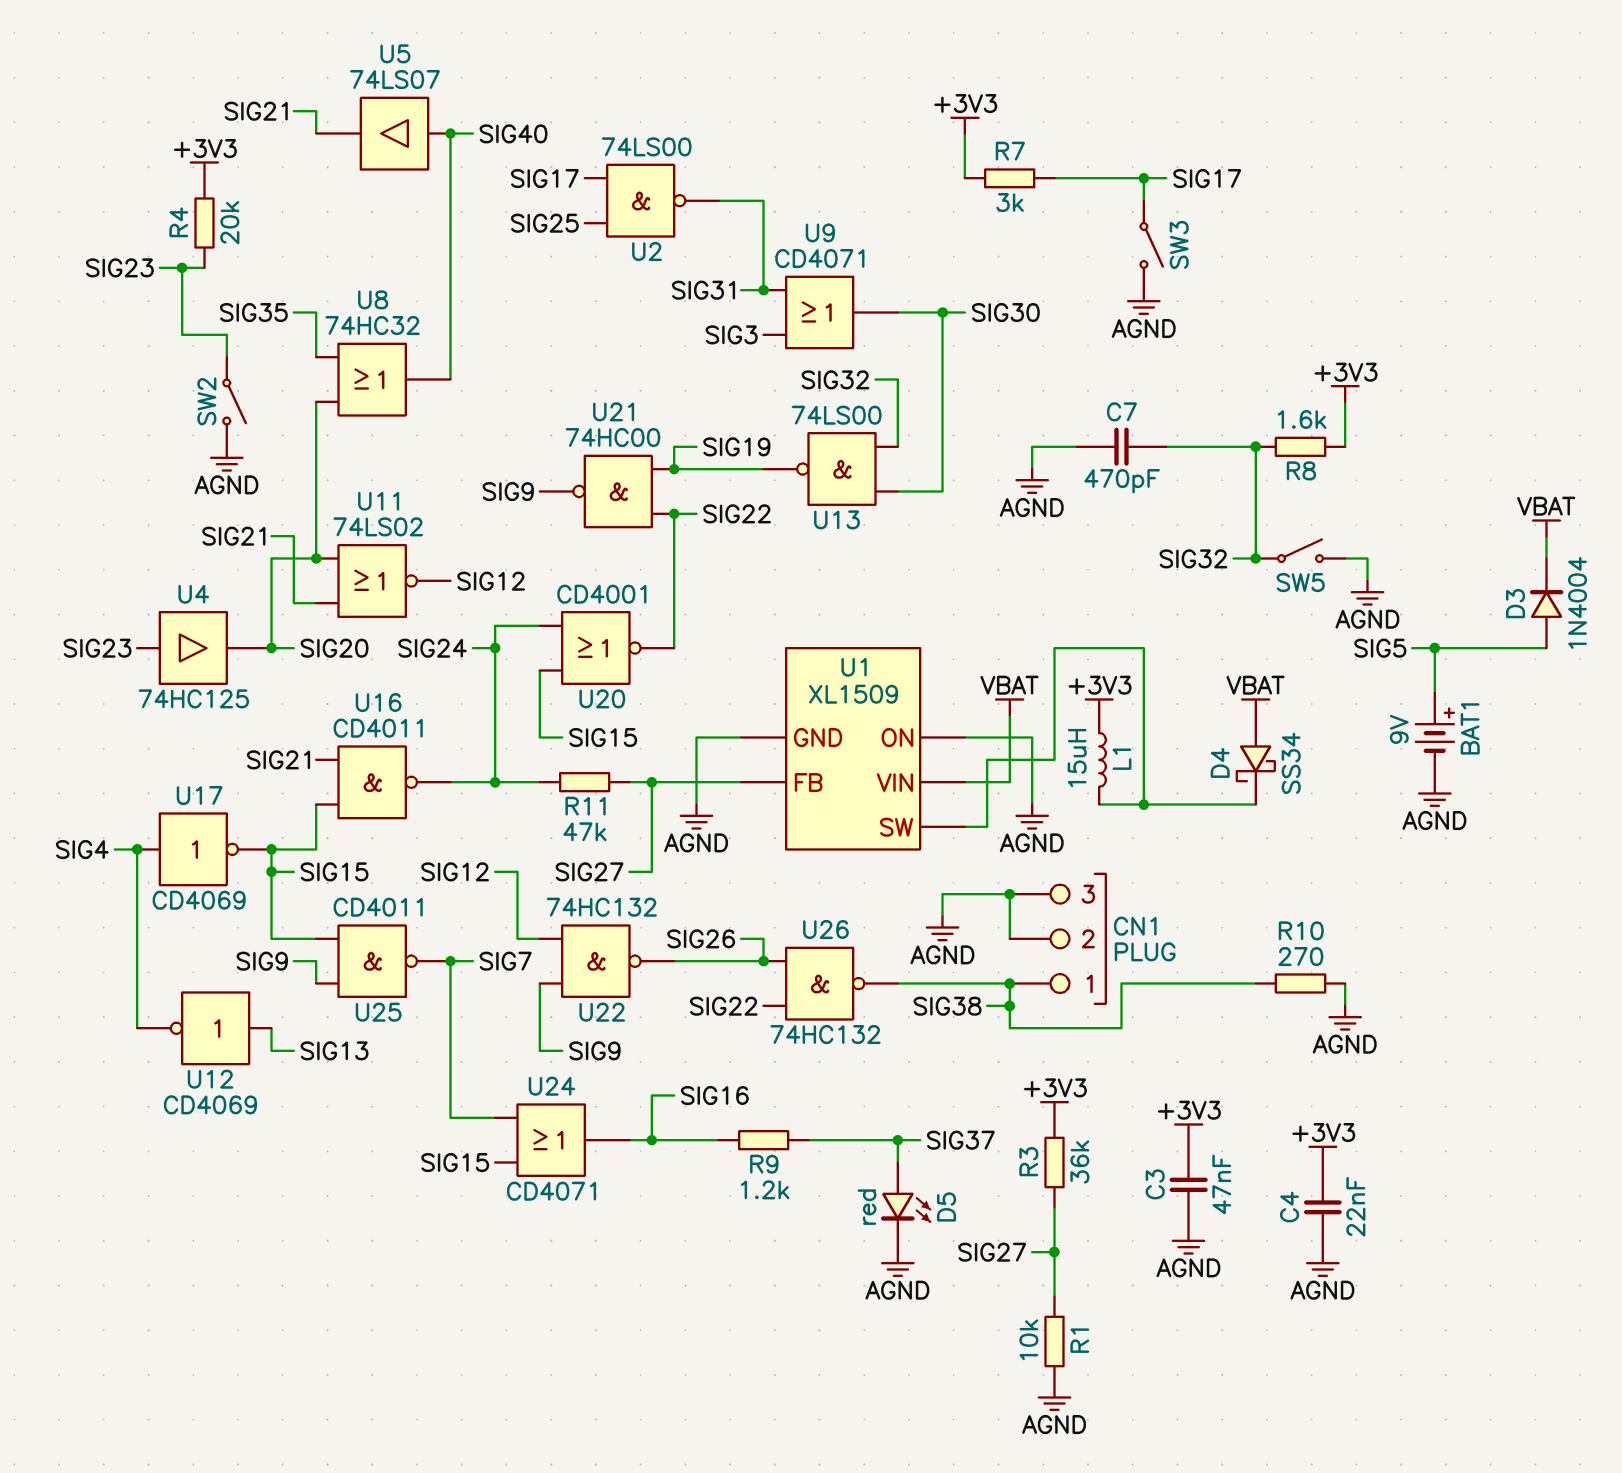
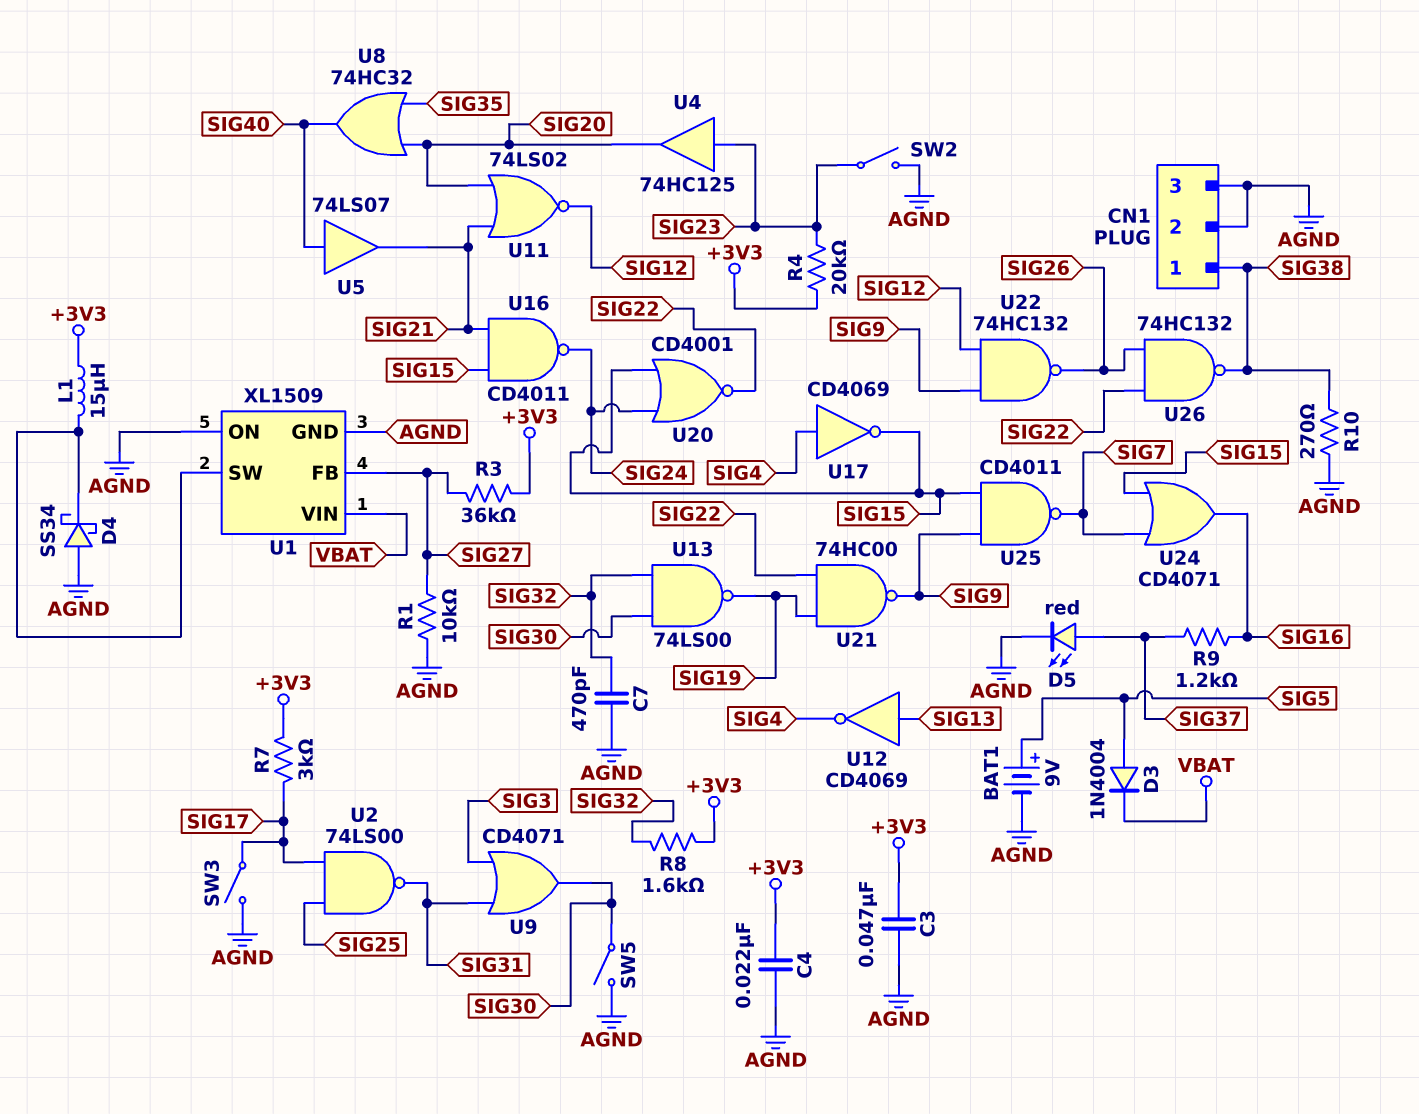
D4: schottky SS34 (A VBAT, K U1/SW) -> schottky SS34 (A AGND, K U1/SW)
R11: 47k (SIG24, SIG27) -> none
SW5: switch (AGND, SIG32) -> switch (AGND, SIG30)

